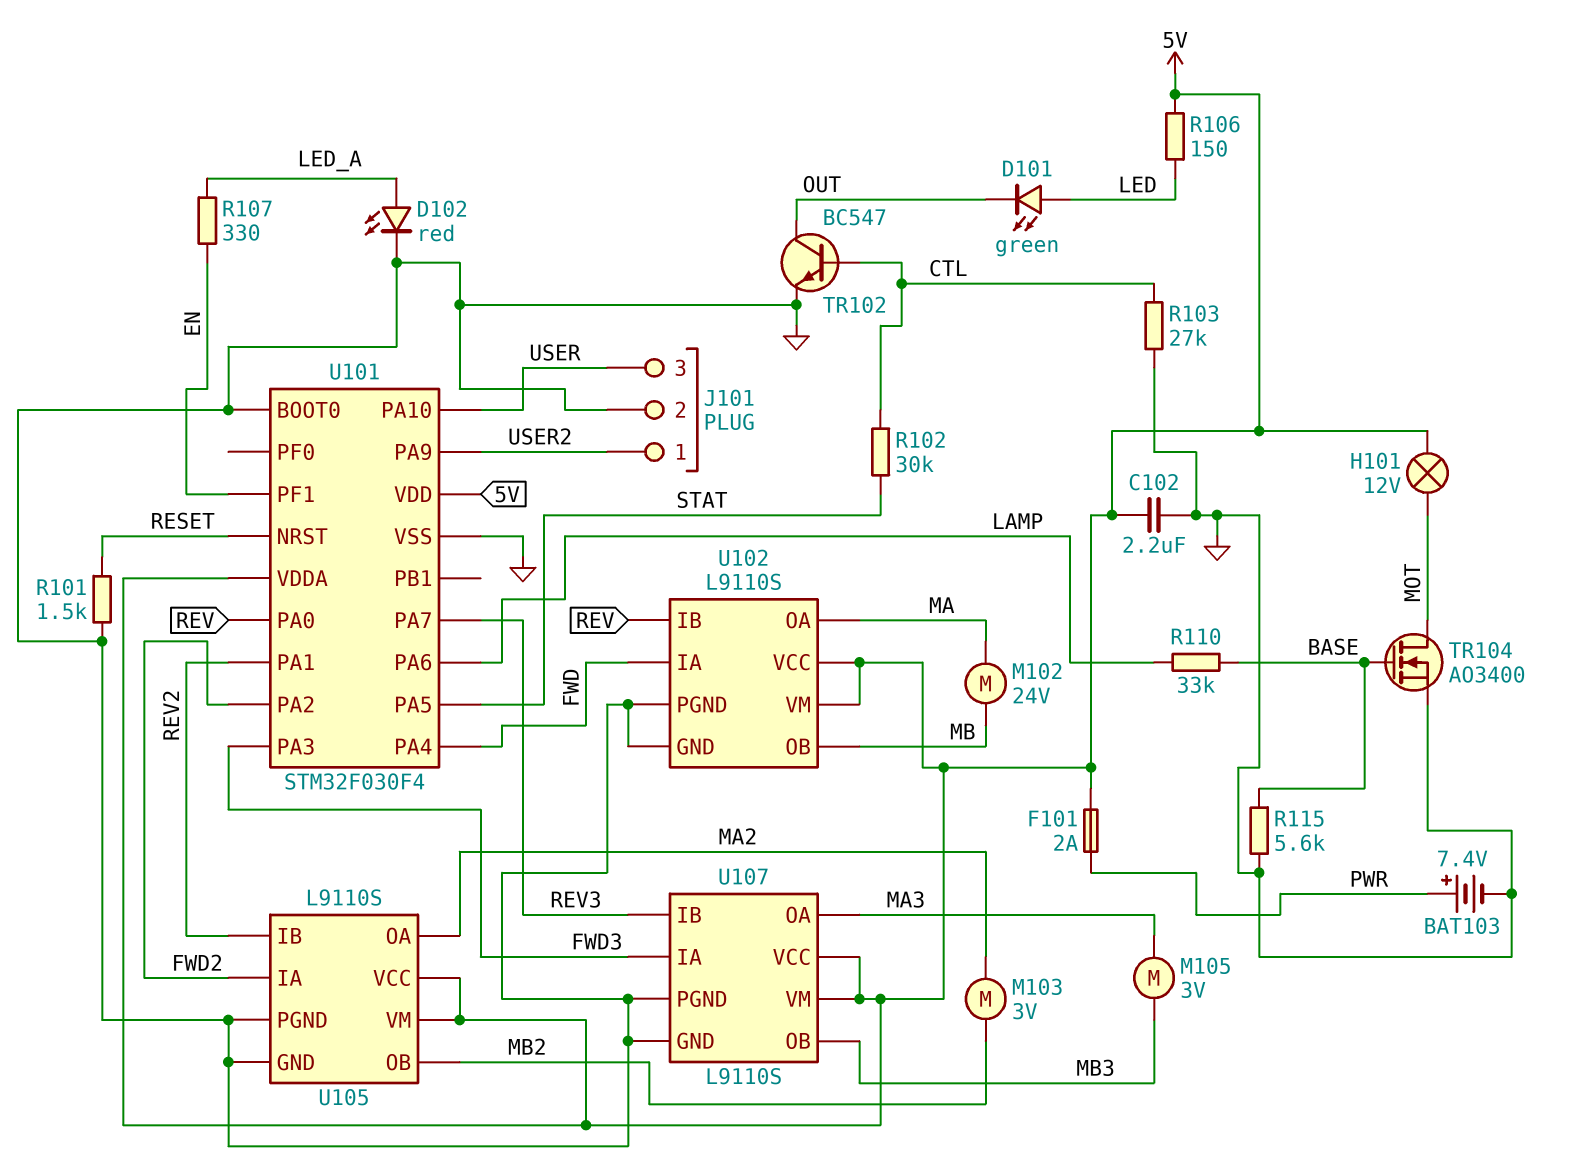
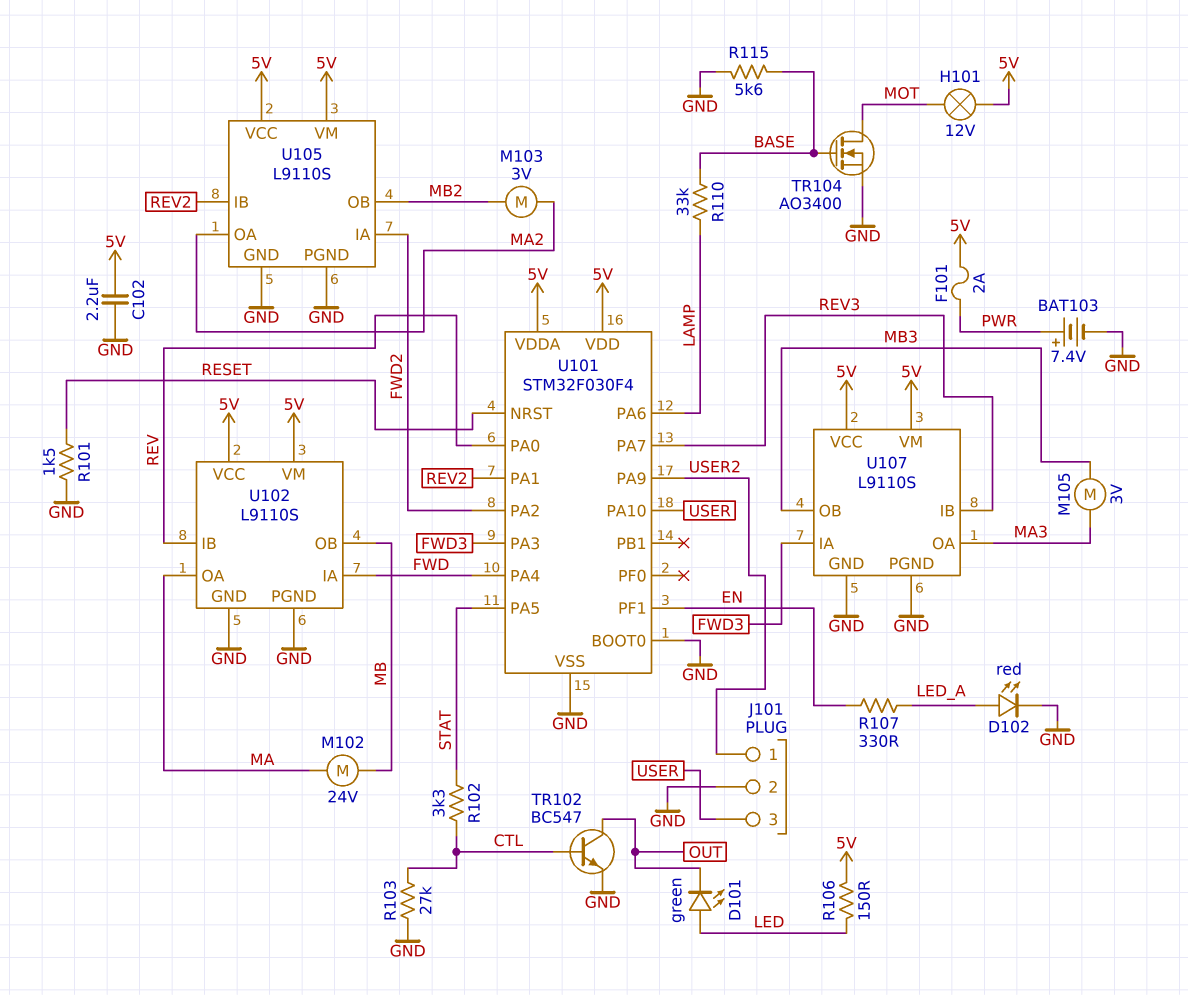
R102: 30k (CTL, STAT) -> 3.3k (CTL, STAT)

